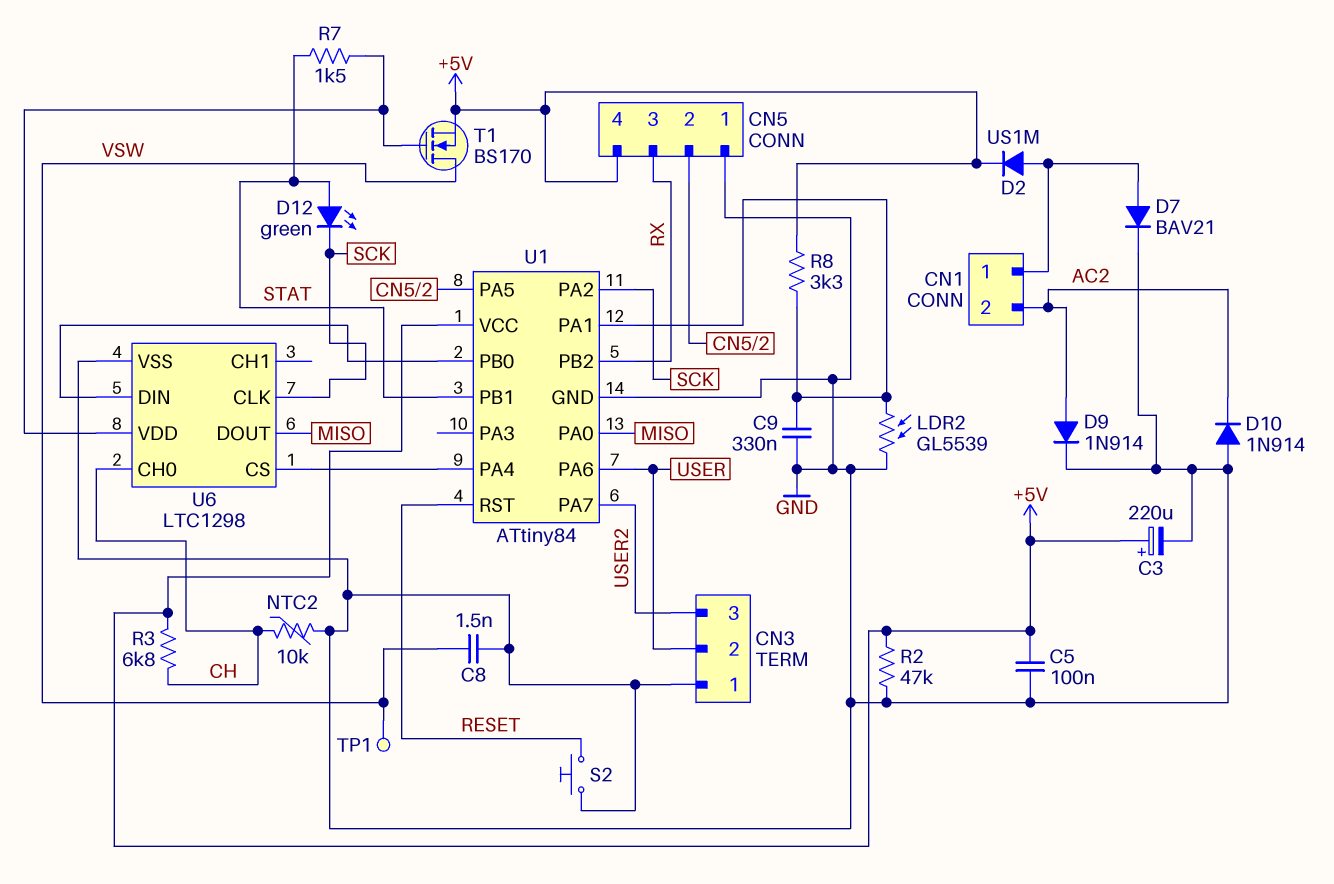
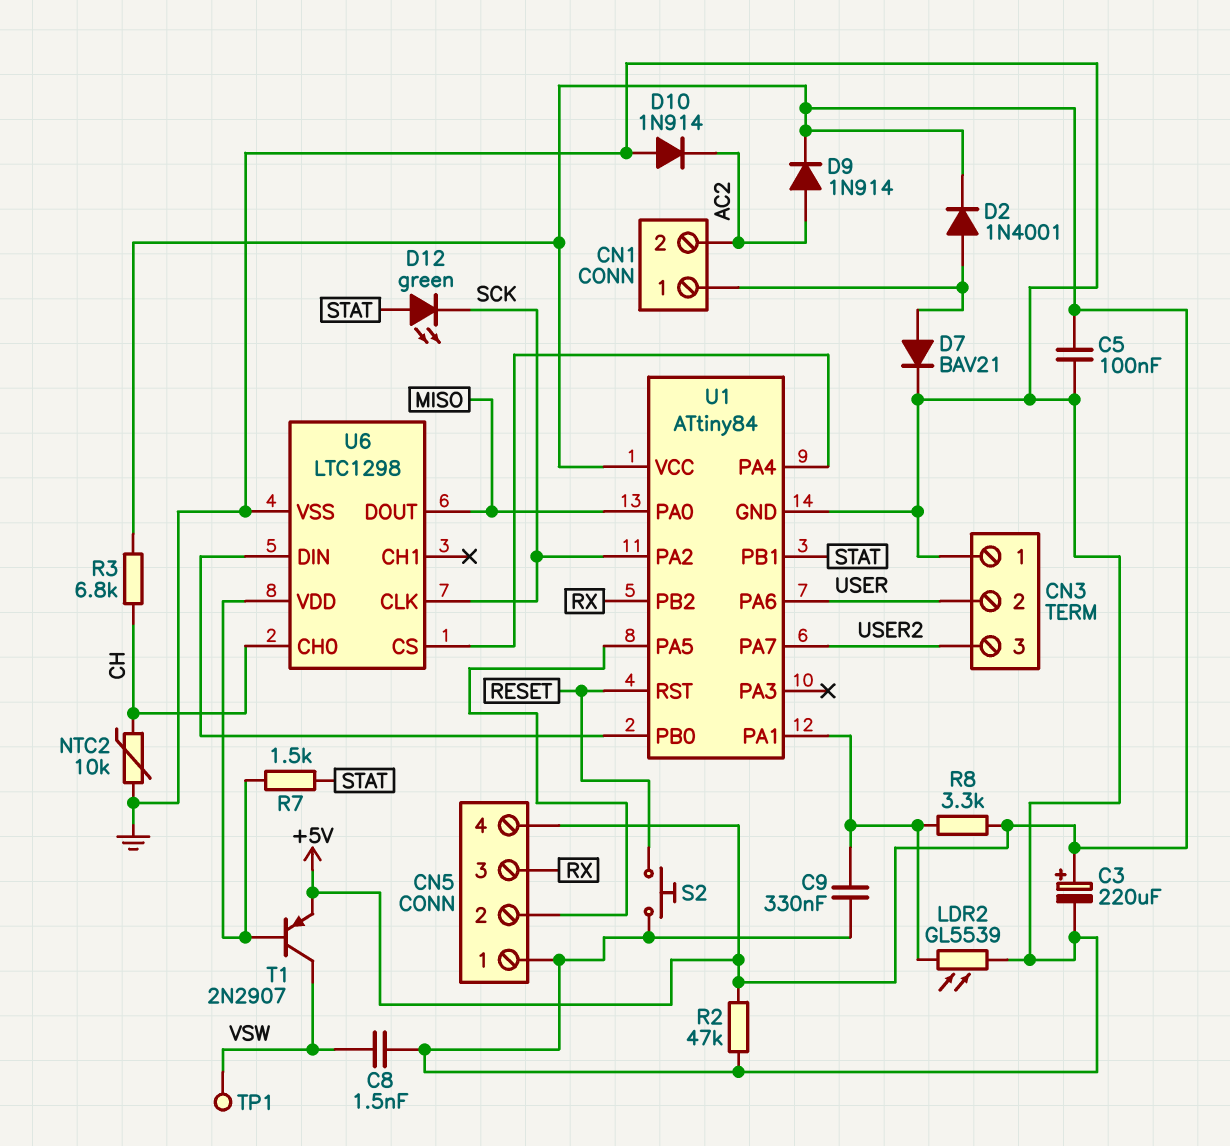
D2: diode US1M (A CN1/1, K +5V) -> diode 1N4001 (A CN1/1, K +5V)
D9: diode 1N914 (A AC2, K GND) -> diode 1N914 (A AC2, K +5V)
T1: NMOS BS170 (G U6/VDD, D VSW, S +5V) -> PNP 2N2907 (B U6/VDD, C VSW, E +5V)

